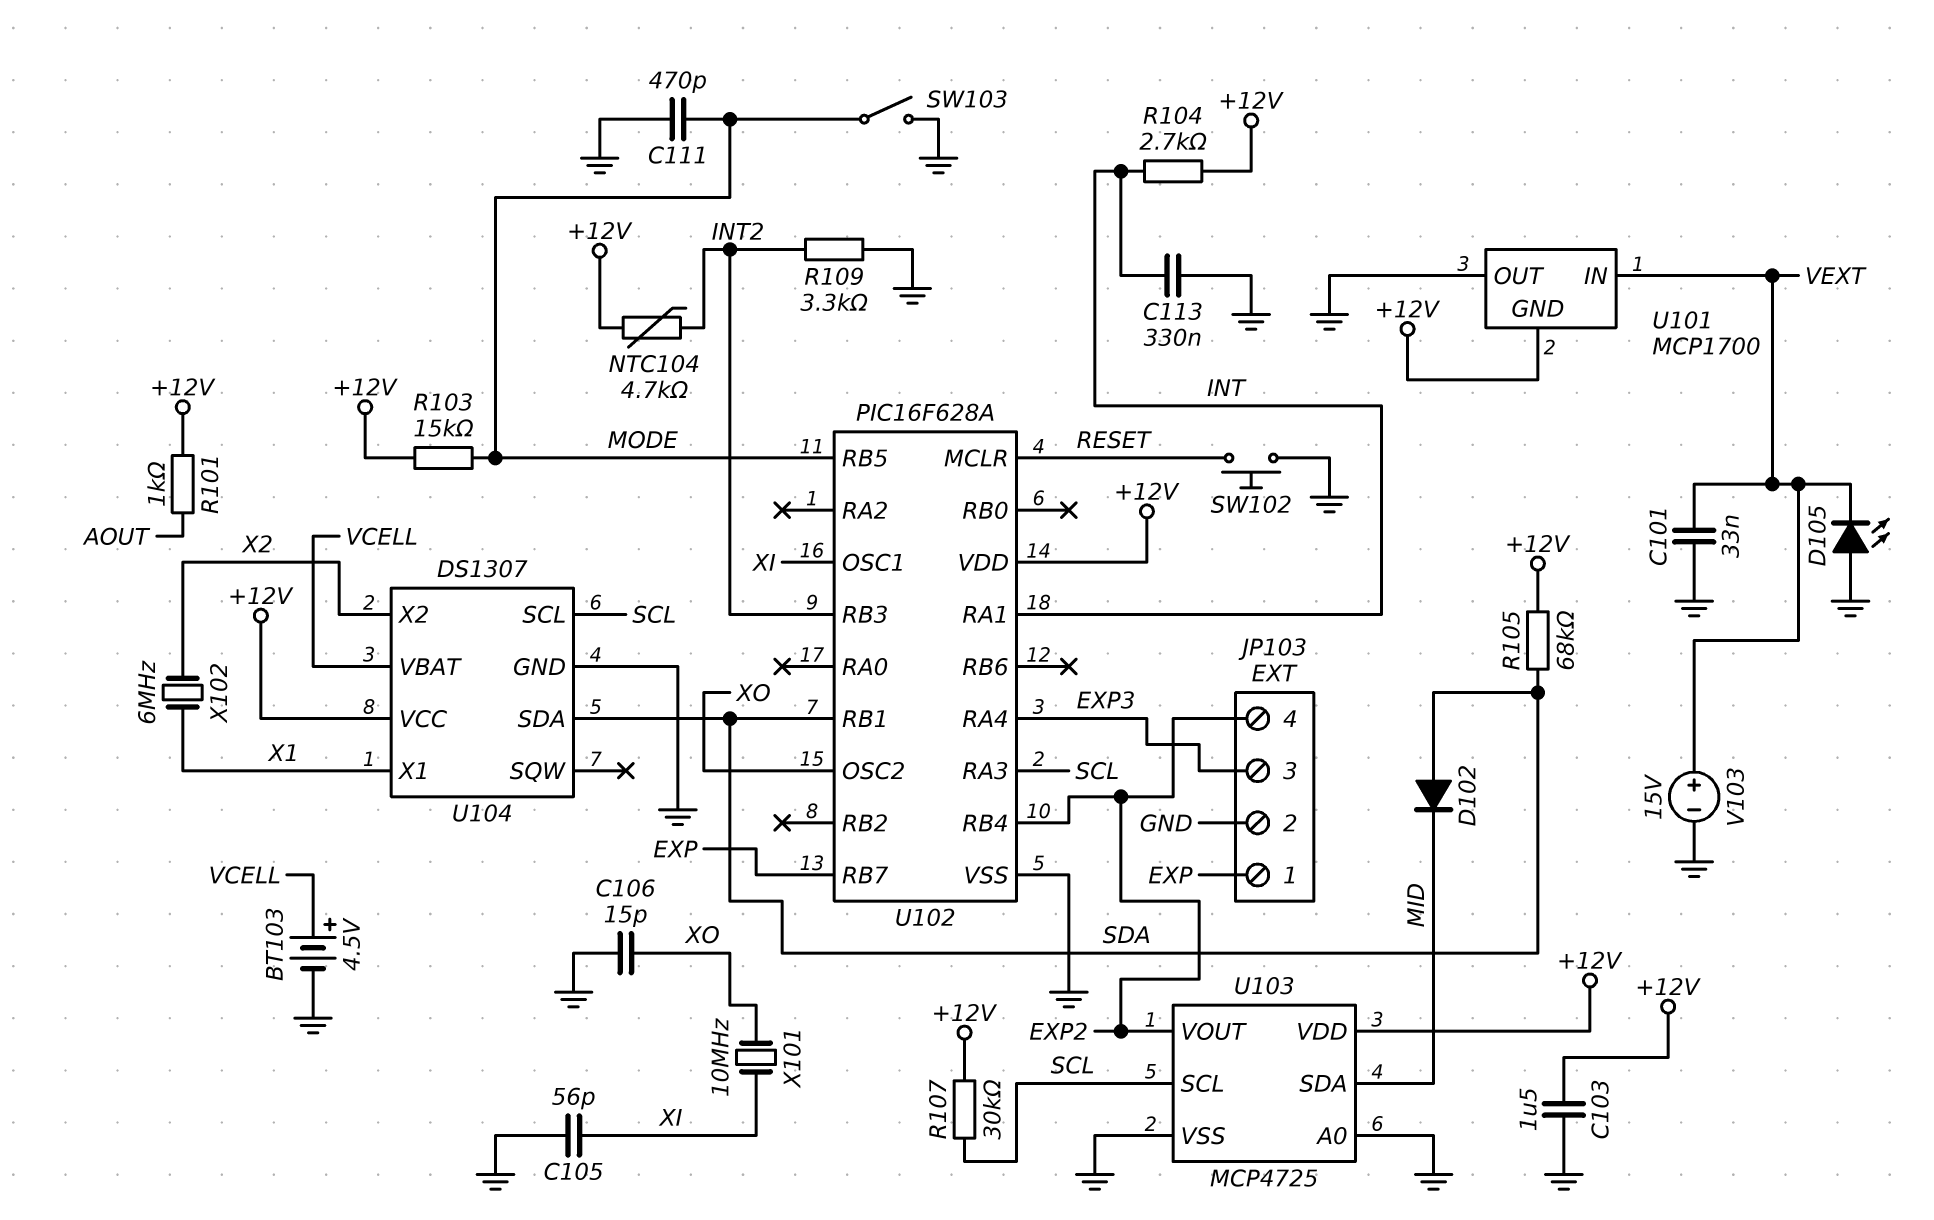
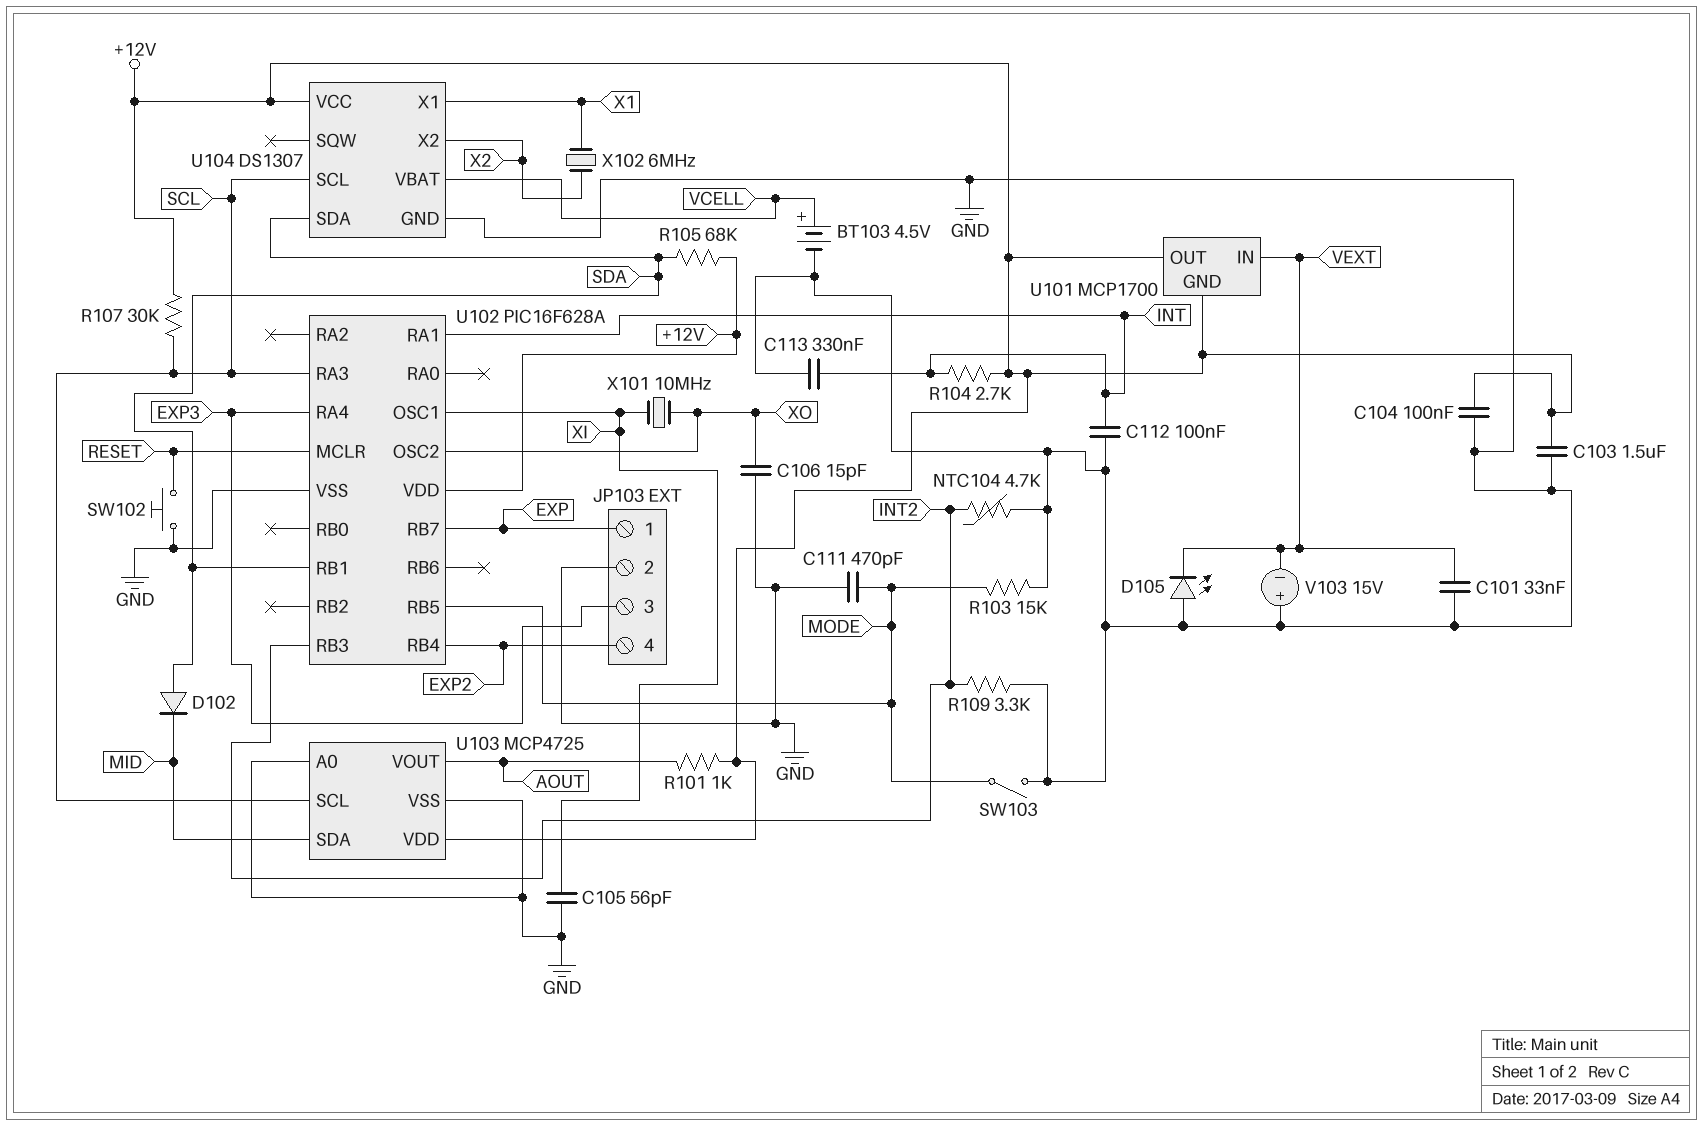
C104: none -> 100nF (+12V, GND)
C112: none -> 100nF (GND, INT)
NTC104: 4.7k (+12V, INT2) -> 4.7k (GND, INT2)
R103: 15k (+12V, MODE) -> 15k (GND, MODE)
U101 pin OUT: GND -> +12V
U103 pin VOUT: EXP2 -> AOUT
V103: 15V (plus VEXT, minus GND) -> 15V (plus GND, minus VEXT)

